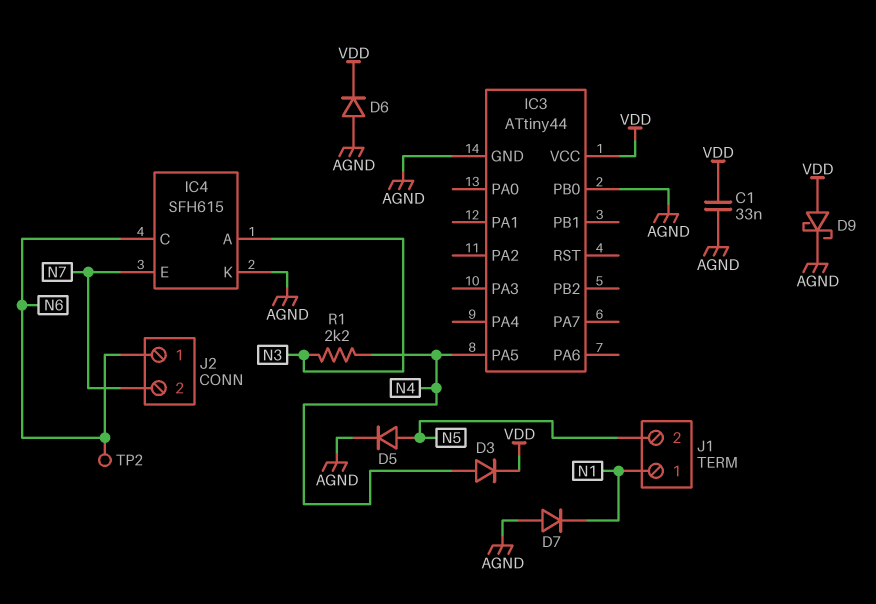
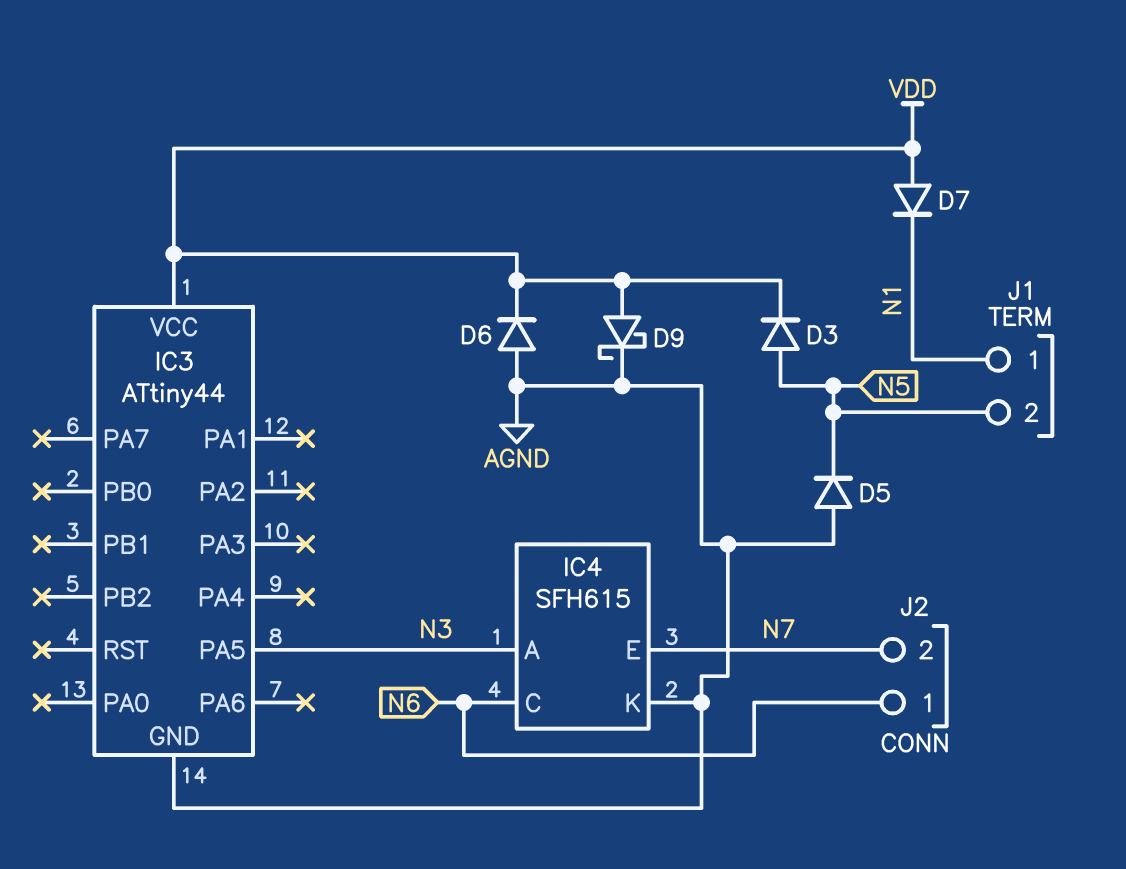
C1: 33nF (AGND, VDD) -> none
D3: diode (A N4, K VDD) -> diode (A N5, K VDD)
D5: diode (A N5, K AGND) -> diode (A AGND, K N5)
D7: diode (A AGND, K N1) -> diode (A VDD, K N1)
IC3 pin PA5: N4 -> N3
IC3 pin PB0: AGND -> none
R1: 2.2k (N3, N4) -> none
TP2: test point (N6) -> none

